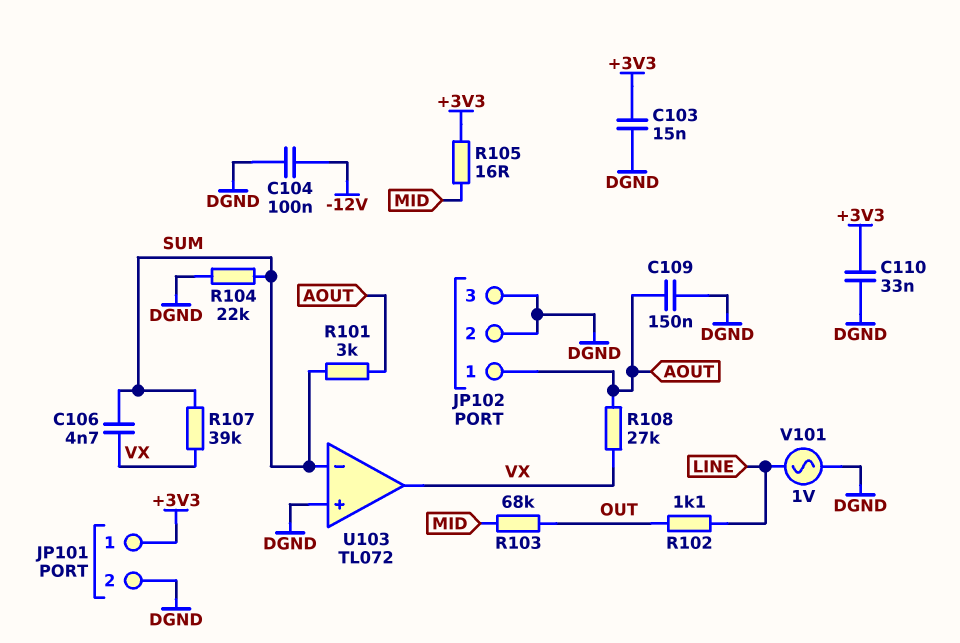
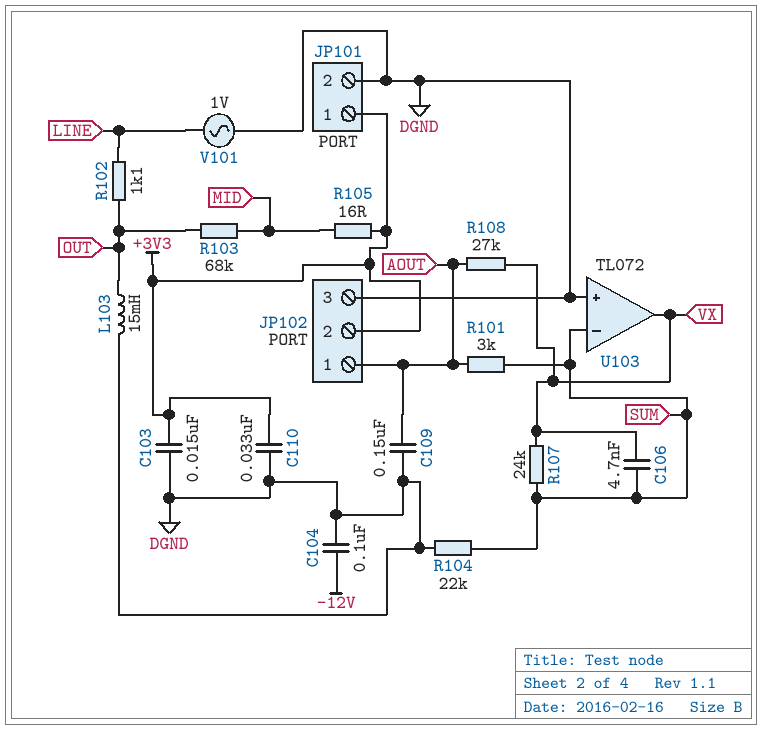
JP102 pin 2: DGND -> +3V3
L103: none -> 15mH (DGND, OUT)
R107: 39k (SUM, VX) -> 24k (SUM, VX)

